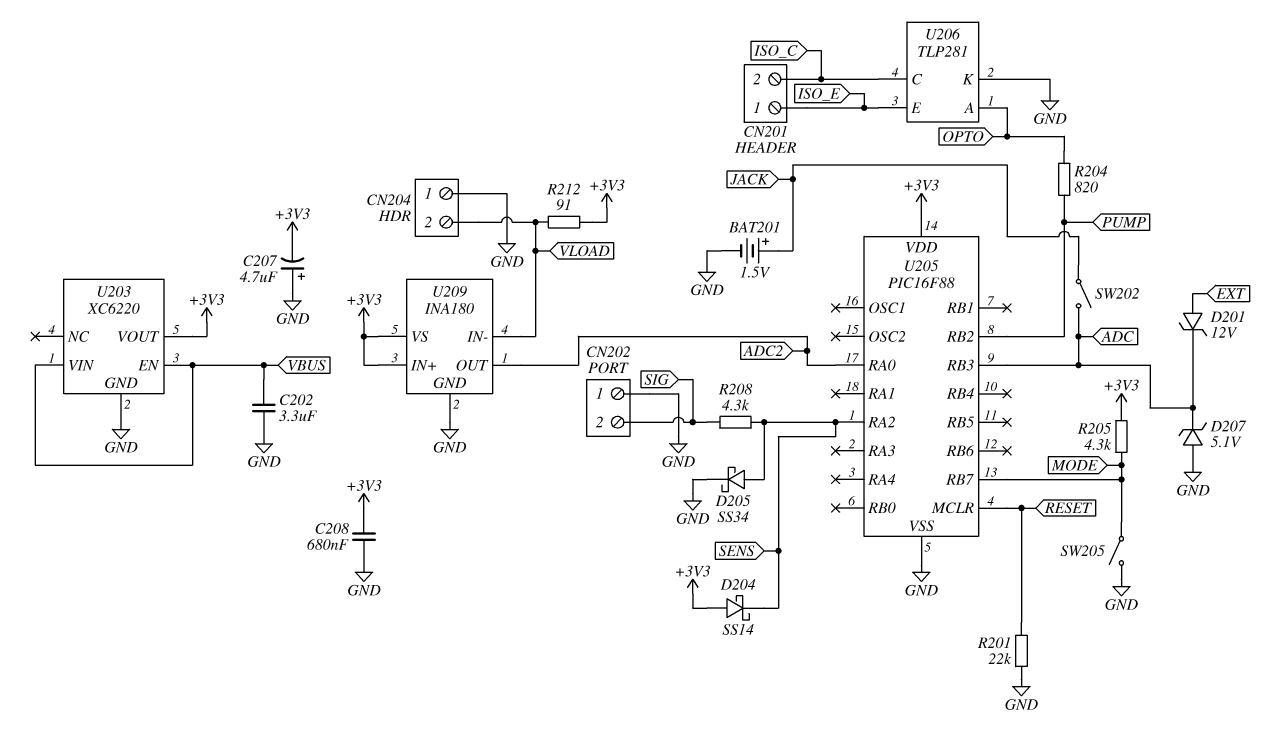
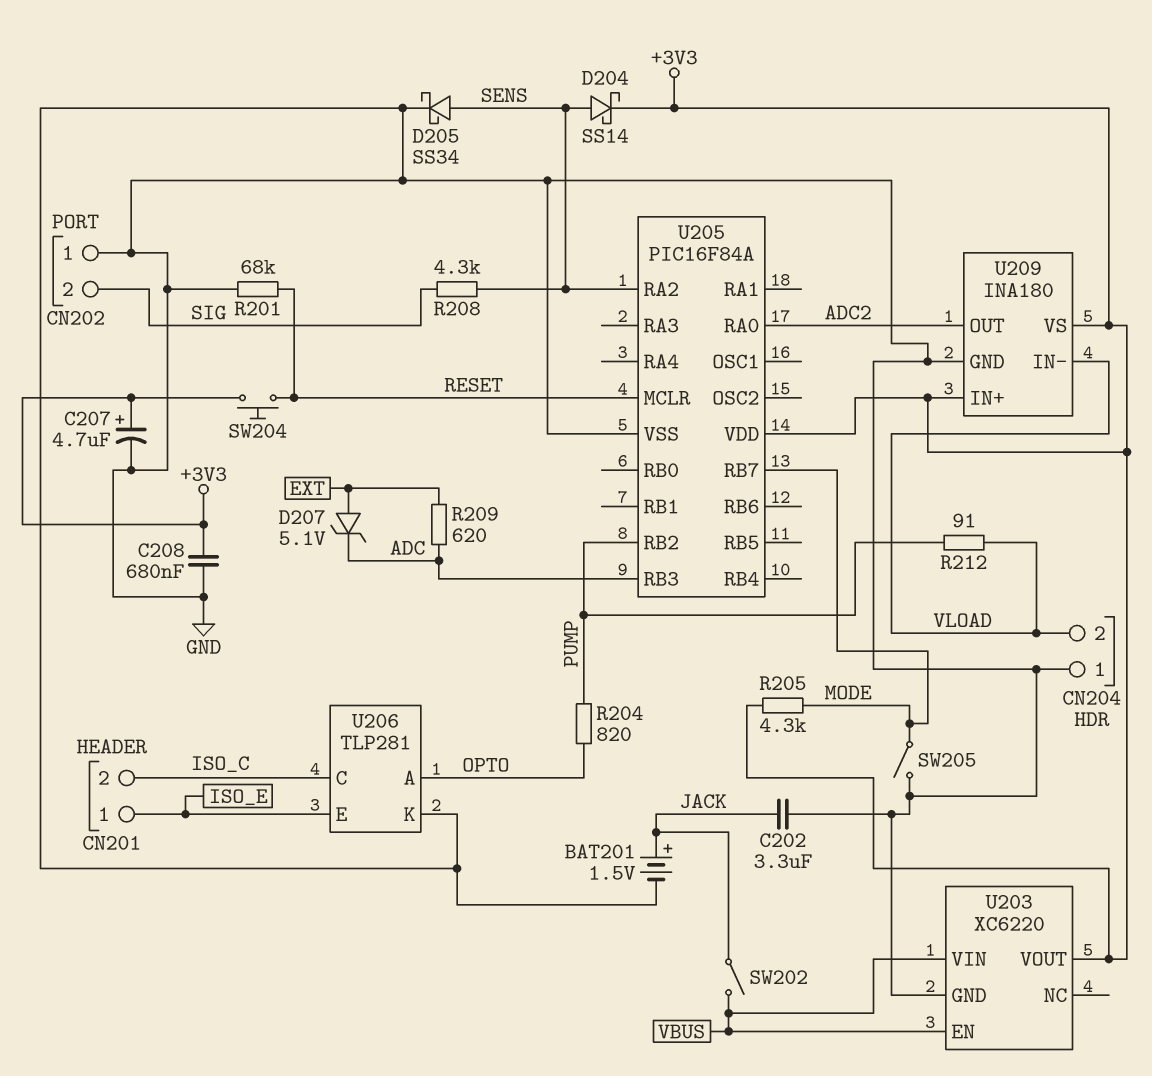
C202: 3.3uF (GND, VBUS) -> 3.3uF (GND, JACK)
C207: 4.7uF (plus GND, minus +3V3) -> 4.7uF (plus +3V3, minus GND)
D201: zener 12V (A EXT, K ADC) -> none
D204: schottky SS14 (A +3V3, K SENS) -> schottky SS14 (A SENS, K +3V3)
D207: zener 5.1V (A GND, K ADC) -> zener 5.1V (A EXT, K ADC)
R201: 22k (GND, RESET) -> 68k (GND, RESET)
R209: none -> 620 (ADC, EXT)
R212: 91 (+3V3, VLOAD) -> 91 (PUMP, VLOAD)
SW202: switch (ADC, JACK) -> switch (JACK, VBUS)
SW204: none -> button (+3V3, RESET)
U205: PIC16F88 -> PIC16F84A

